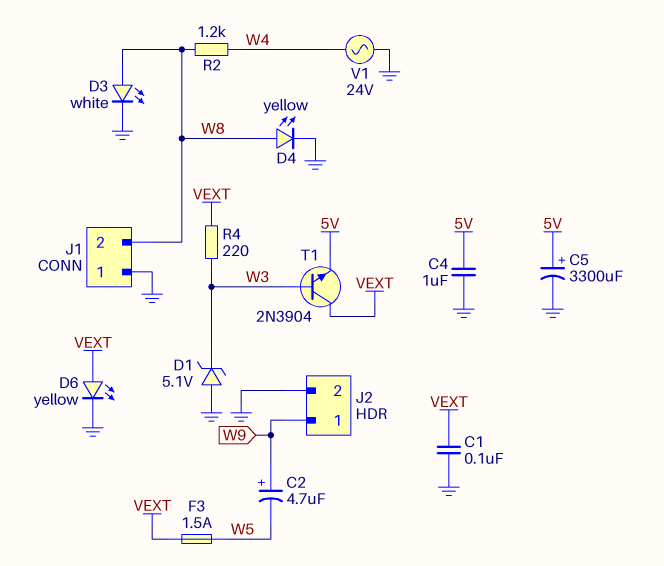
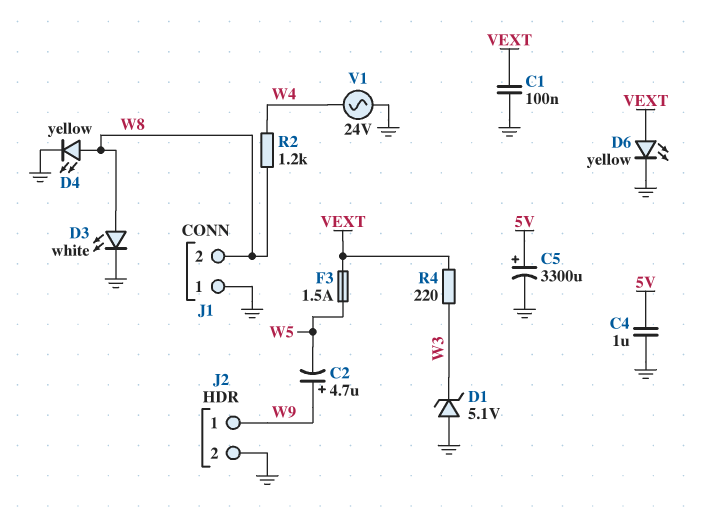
T1: NPN 2N3904 (B W3, C VEXT, E 5V) -> none

